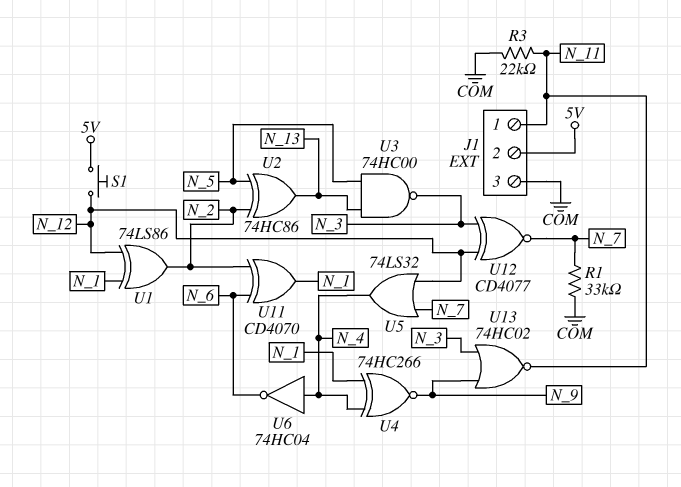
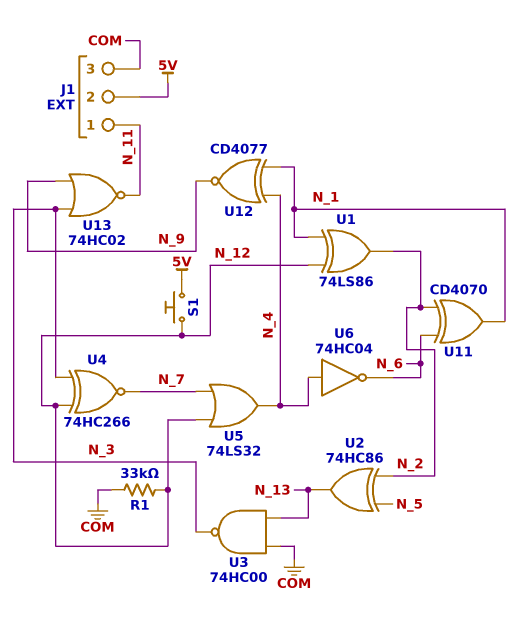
R1: 33k (COM, N_7) -> 33k (COM, N_12)
R3: 22k (COM, N_11) -> none
U3: NAND 74HC00 (in N_5, in N_13, out N_3) -> NAND 74HC00 (in COM, in N_13, out N_3)
U4: XNOR 74HC266 (in N_1, in N_4, out N_9) -> XNOR 74HC266 (in N_3, in N_12, out N_7)
U12: XNOR CD4077 (in N_3, in N_12, out N_7) -> XNOR CD4077 (in N_1, in N_4, out N_9)

